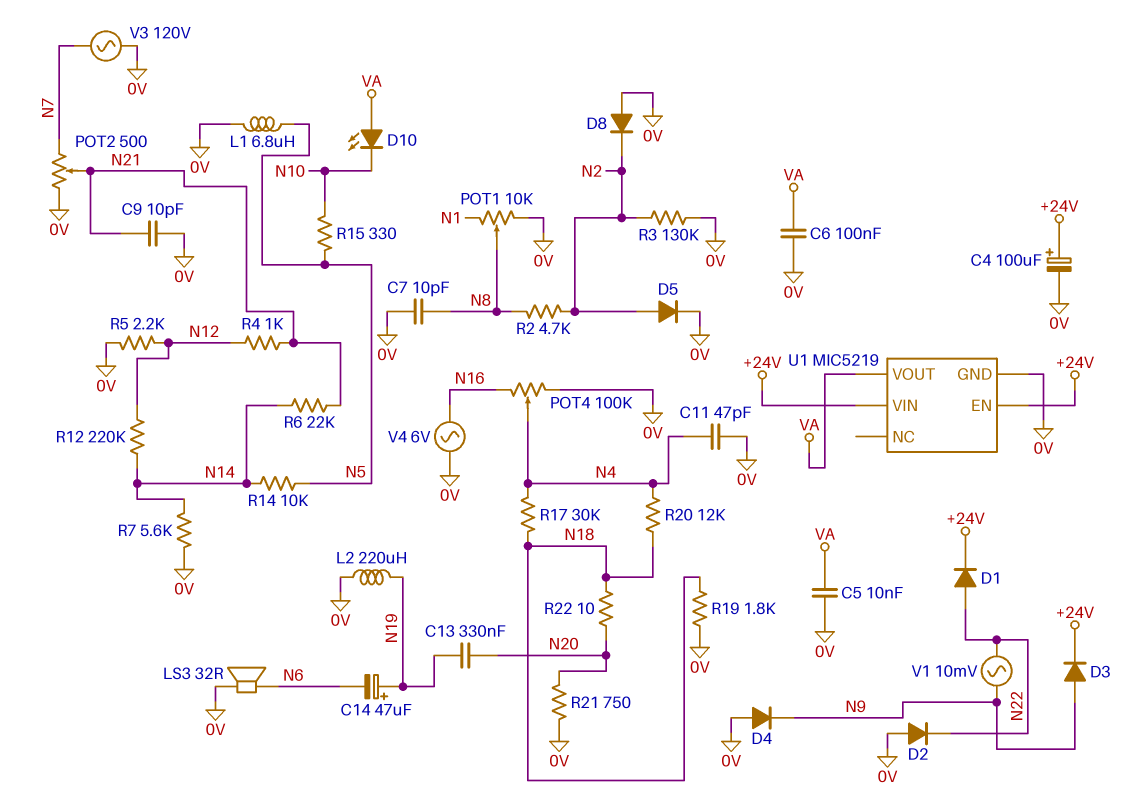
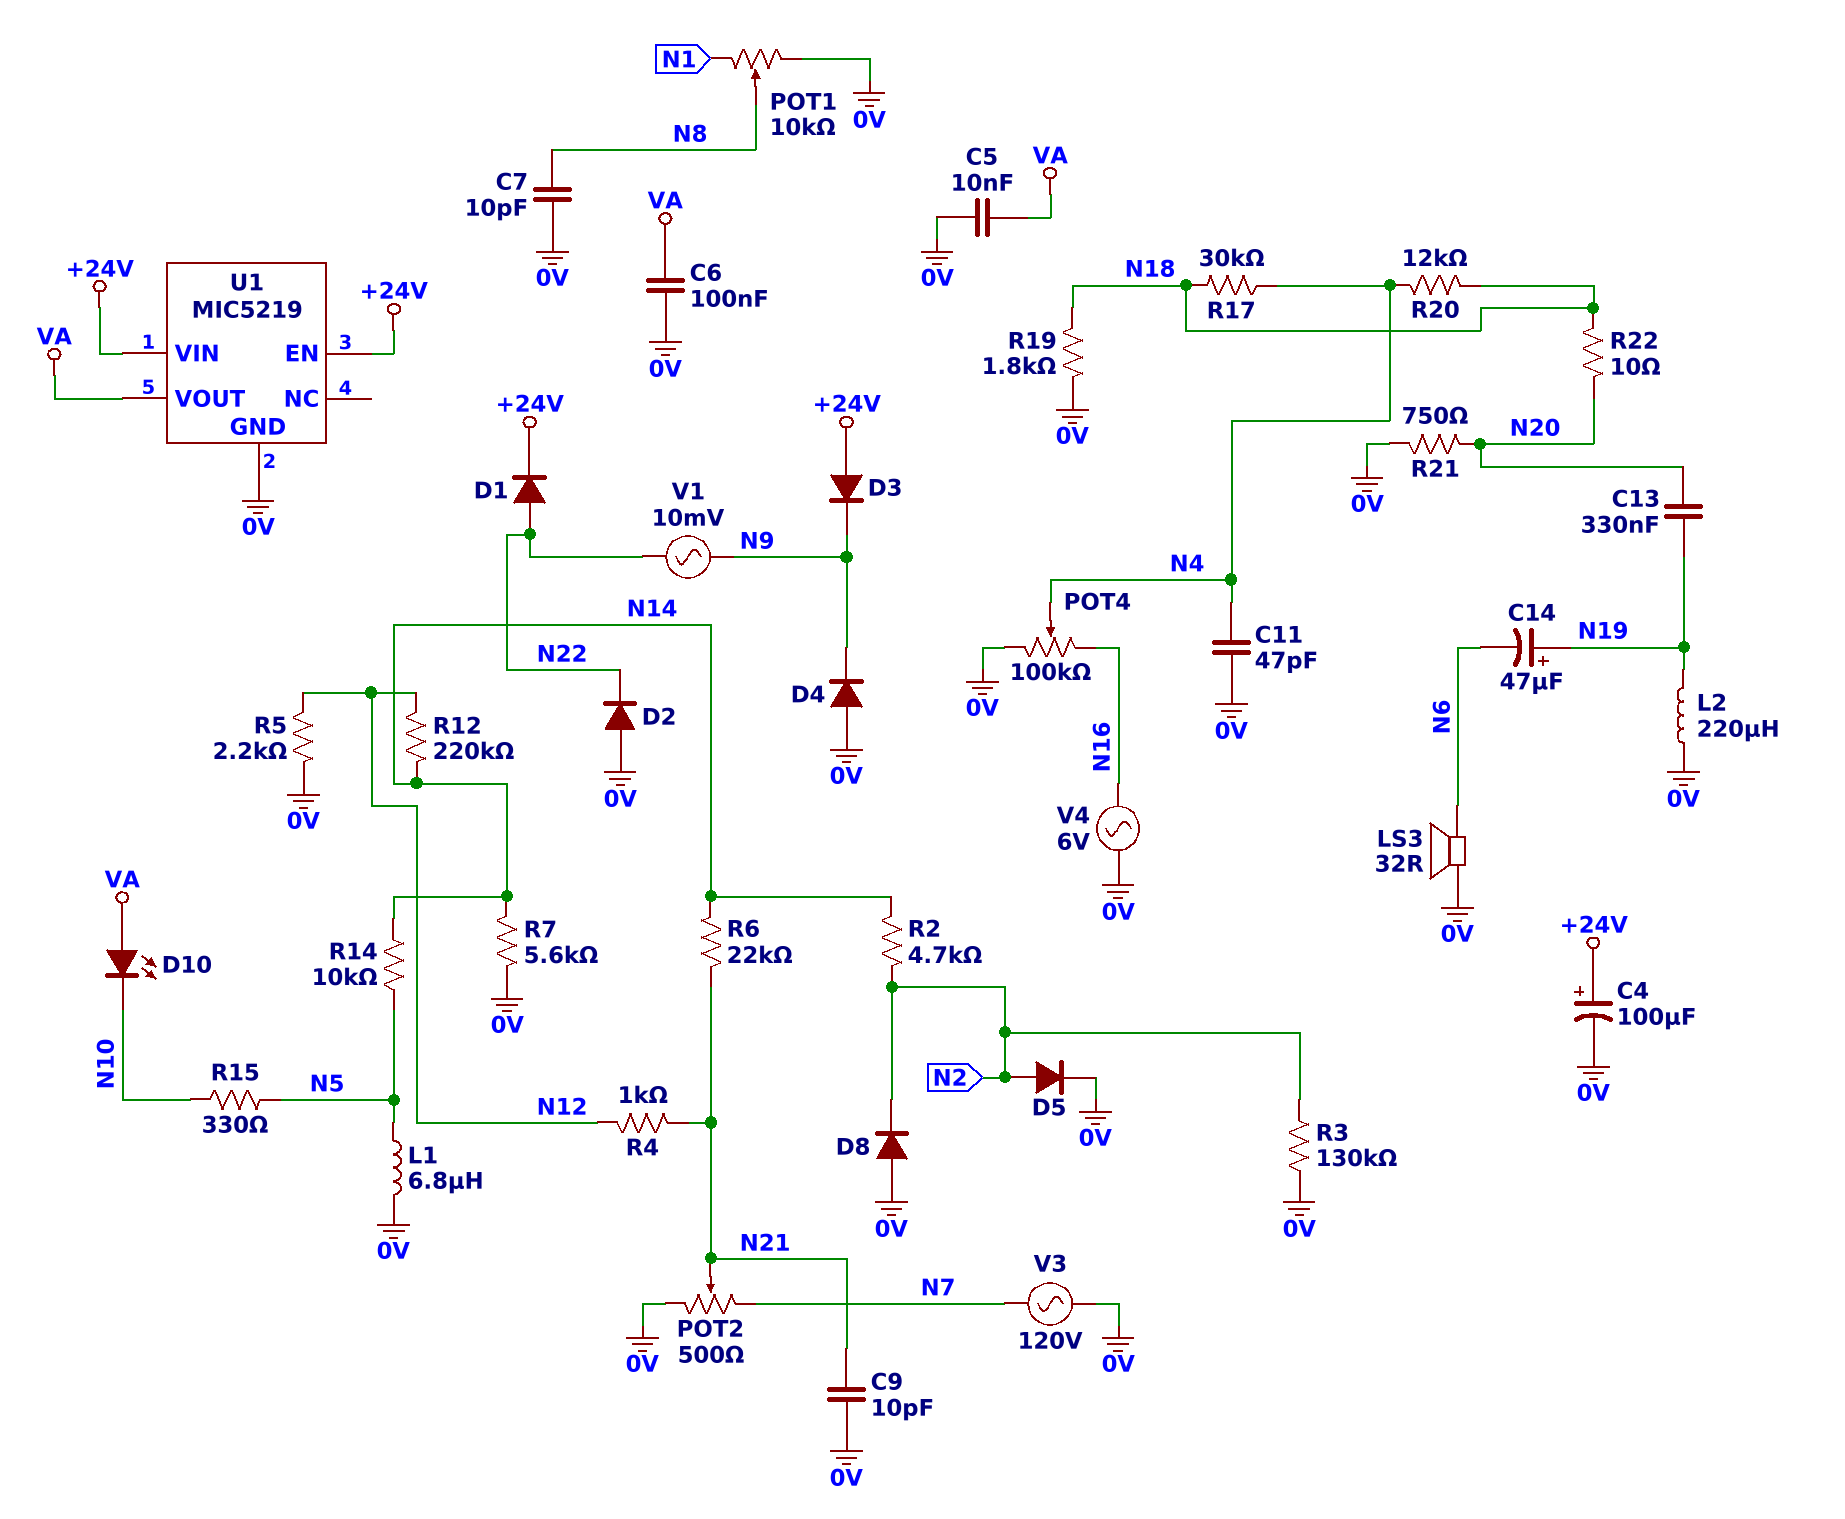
D3: diode (A N9, K +24V) -> diode (A +24V, K N9)
R2: 4.7k (N2, N8) -> 4.7k (N2, N14)

